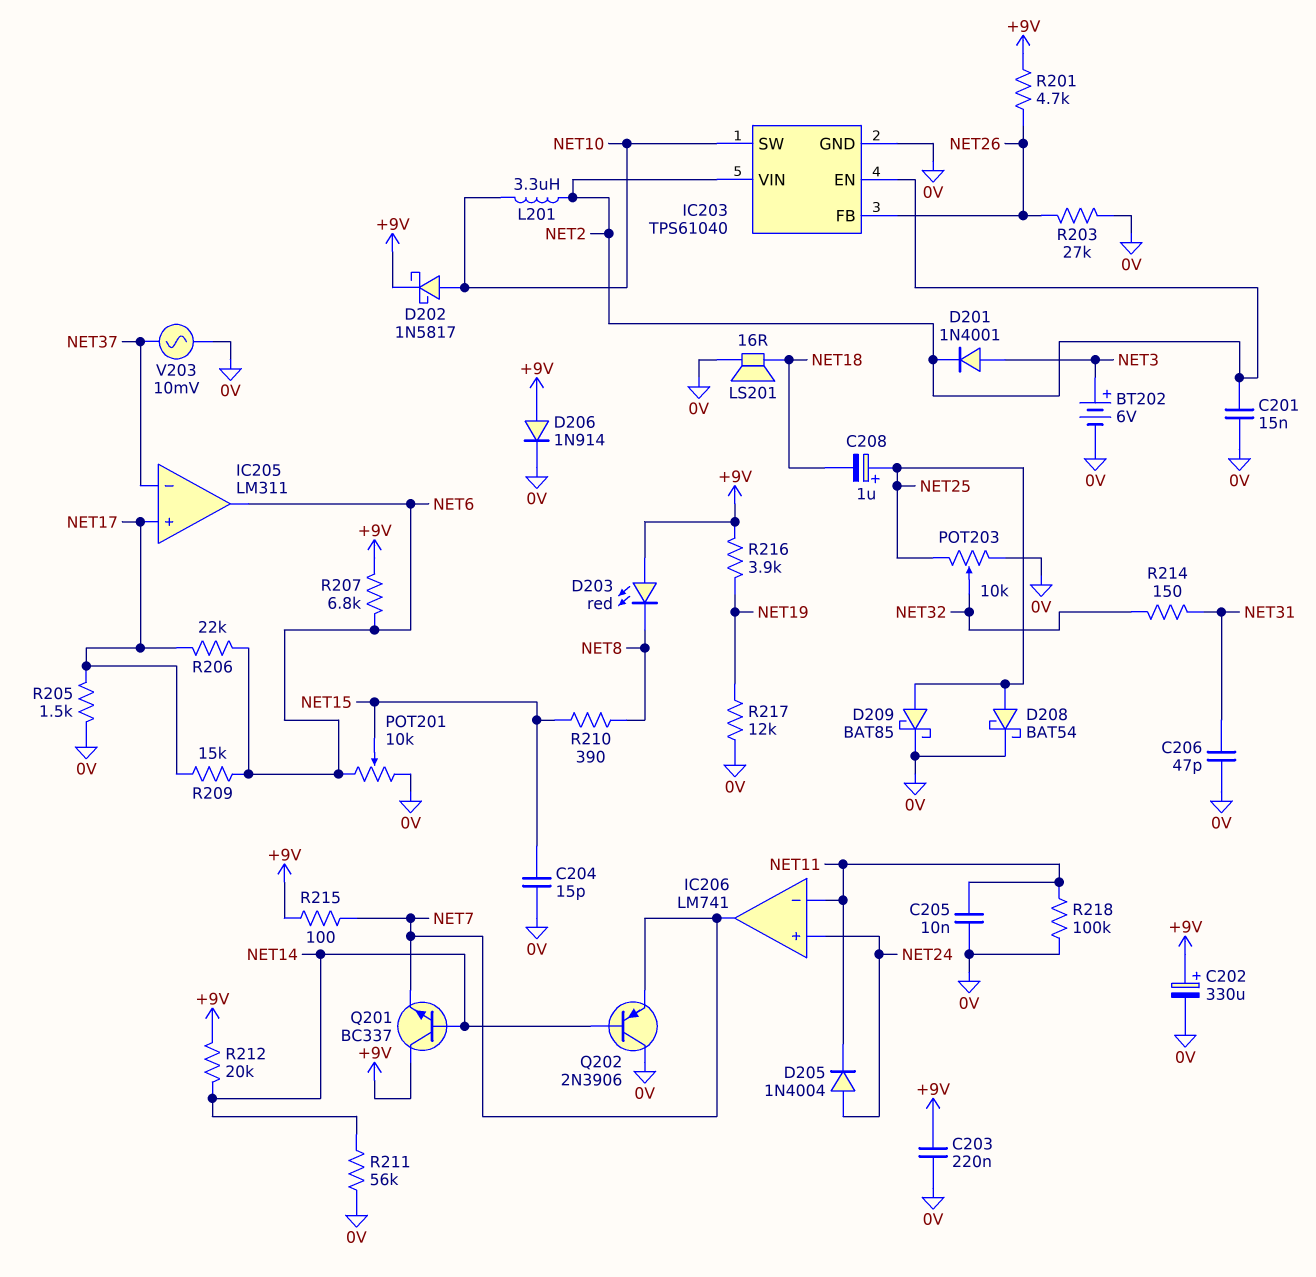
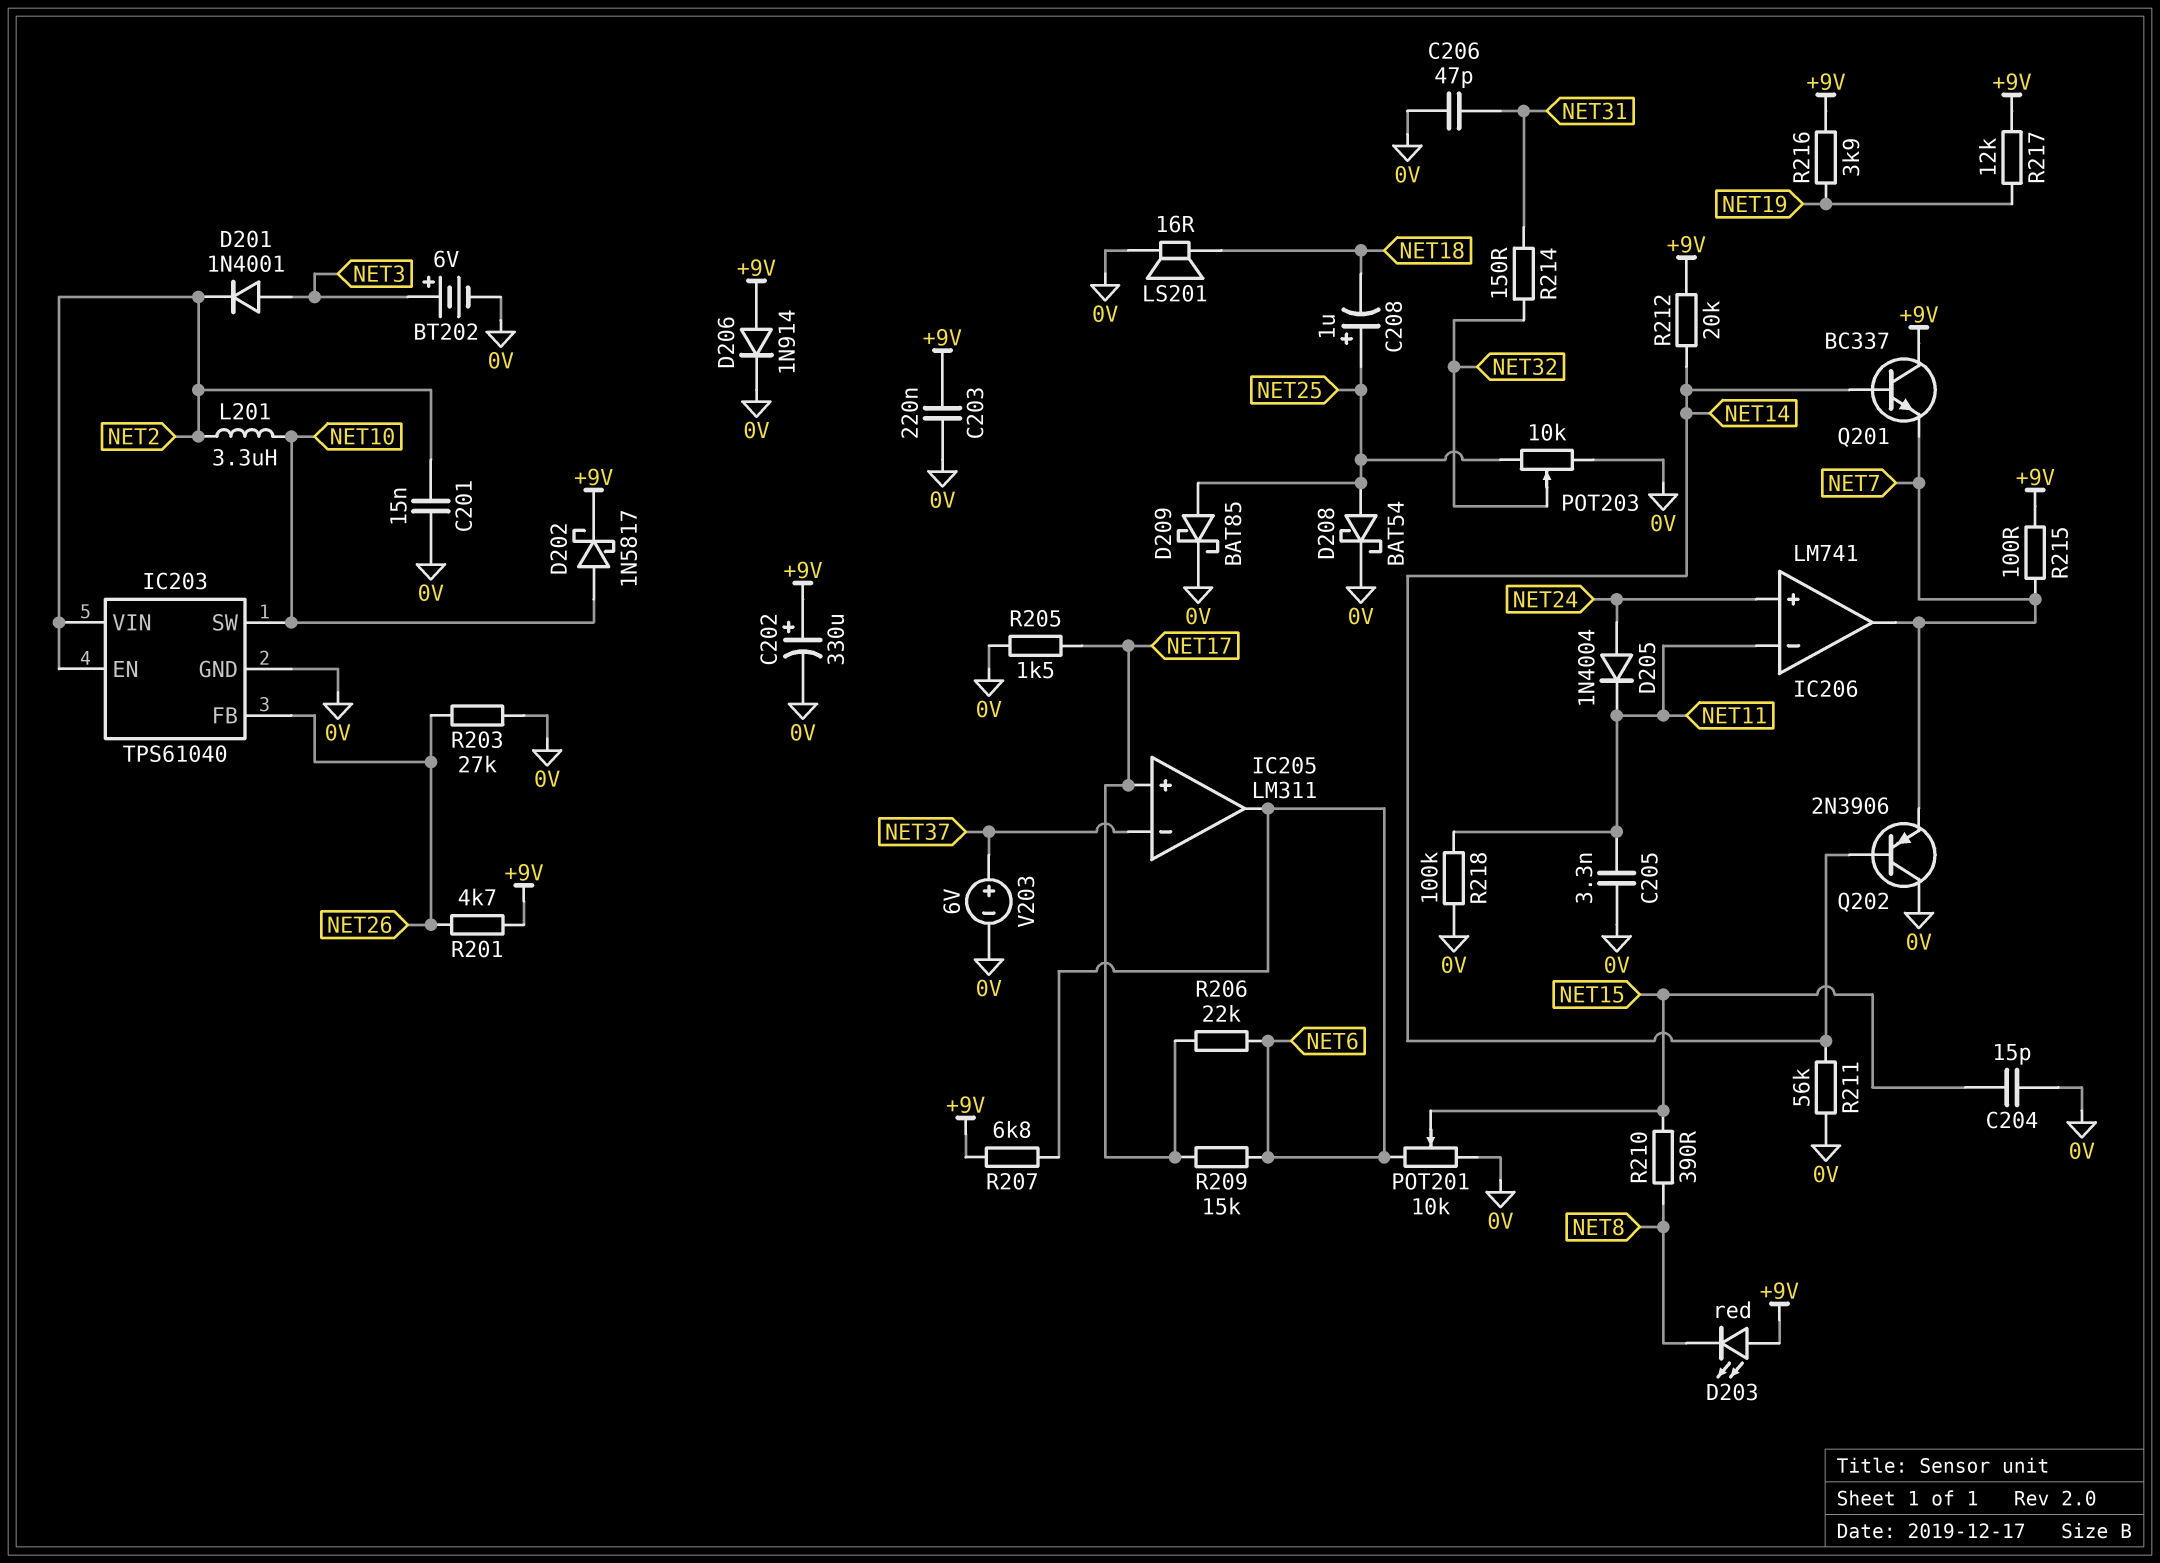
C205: 10nF (0V, NET11) -> 3.3nF (0V, NET11)
R217: 12k (0V, NET19) -> 12k (+9V, NET19)
V203: AC 10mV (0V, NET37) -> 6V (plus NET37, minus 0V)

